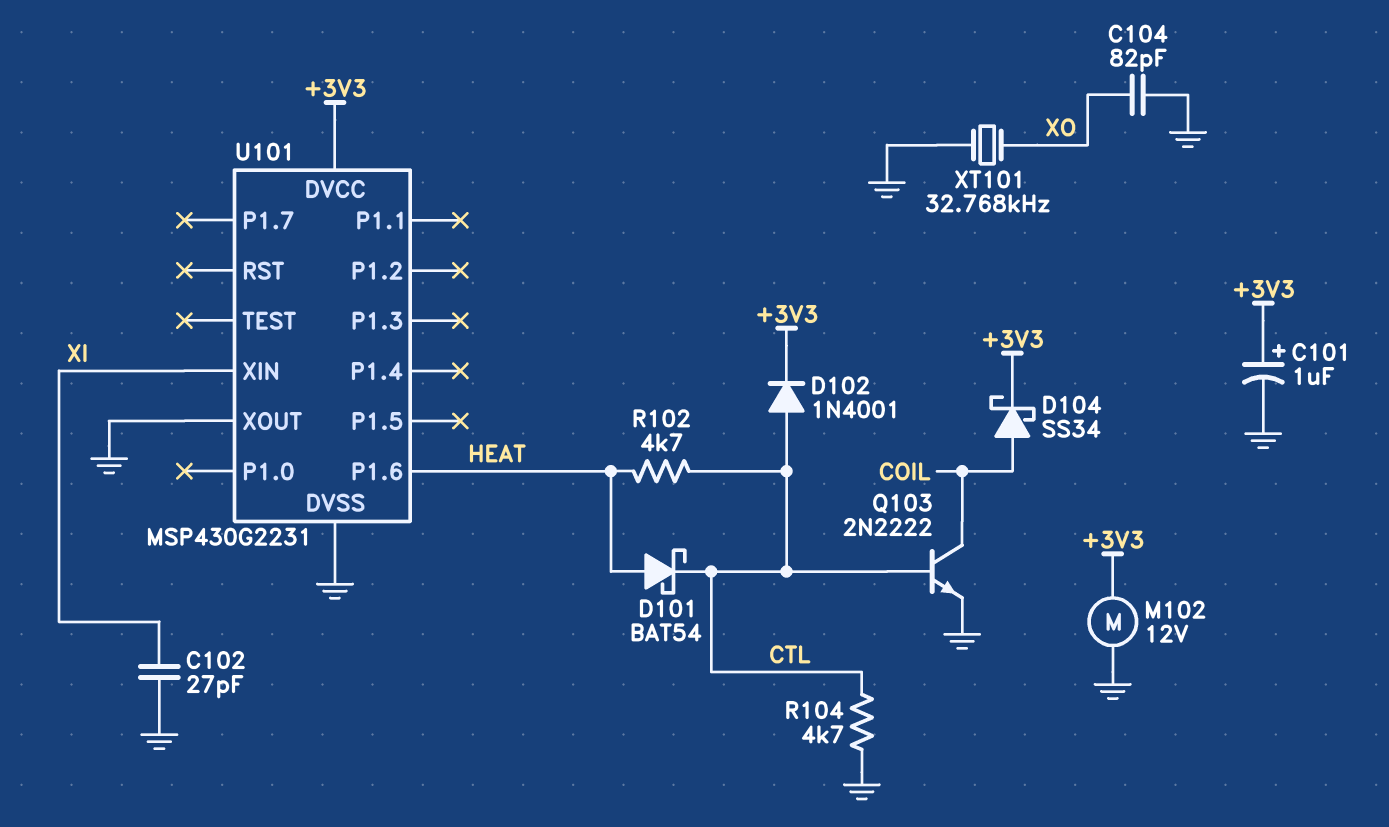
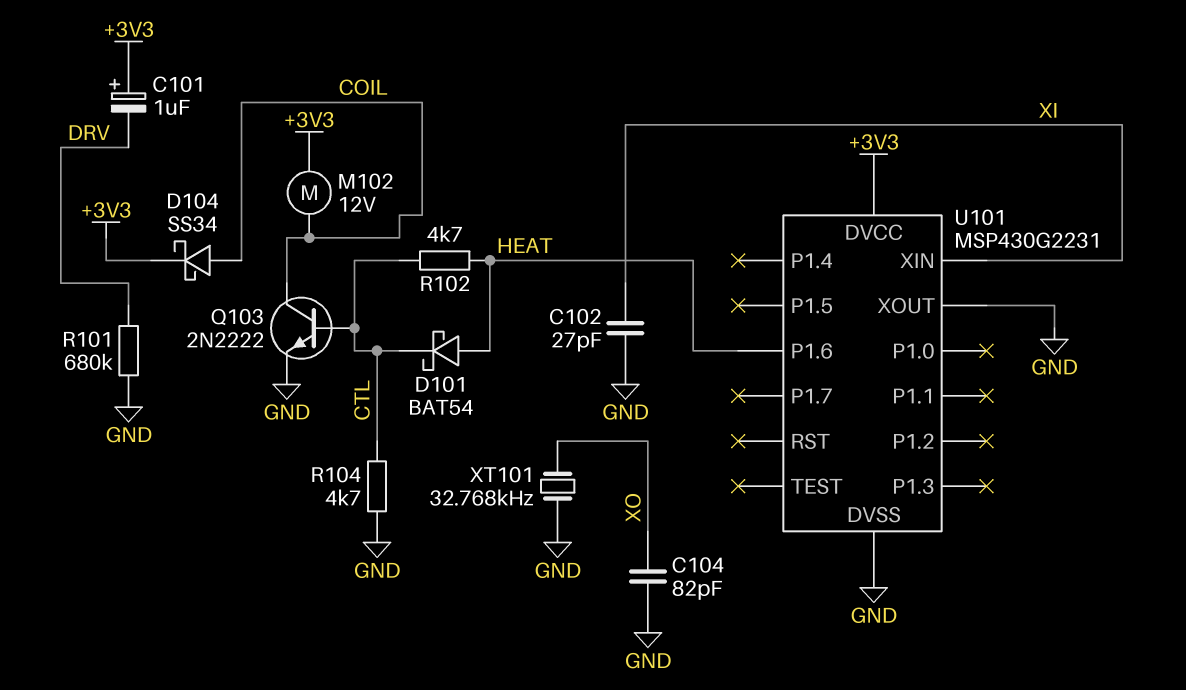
C101: 1uF (plus +3V3, minus GND) -> 1uF (plus +3V3, minus DRV)
D102: diode 1N4001 (A CTL, K +3V3) -> none
M102: motor 12V (+3V3, GND) -> motor 12V (+3V3, COIL)
R101: none -> 680k (DRV, GND)

